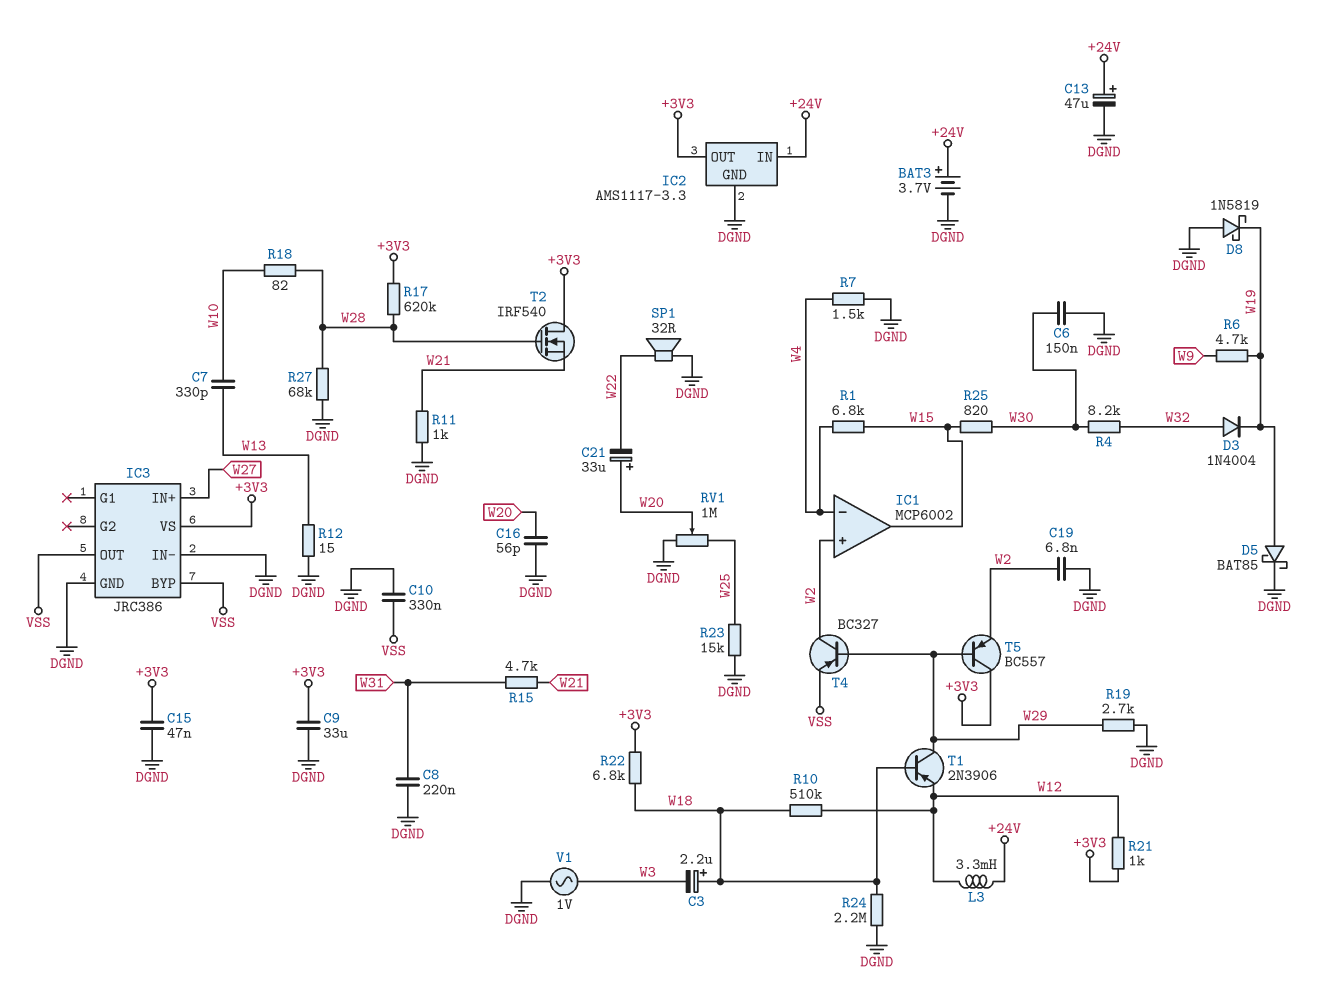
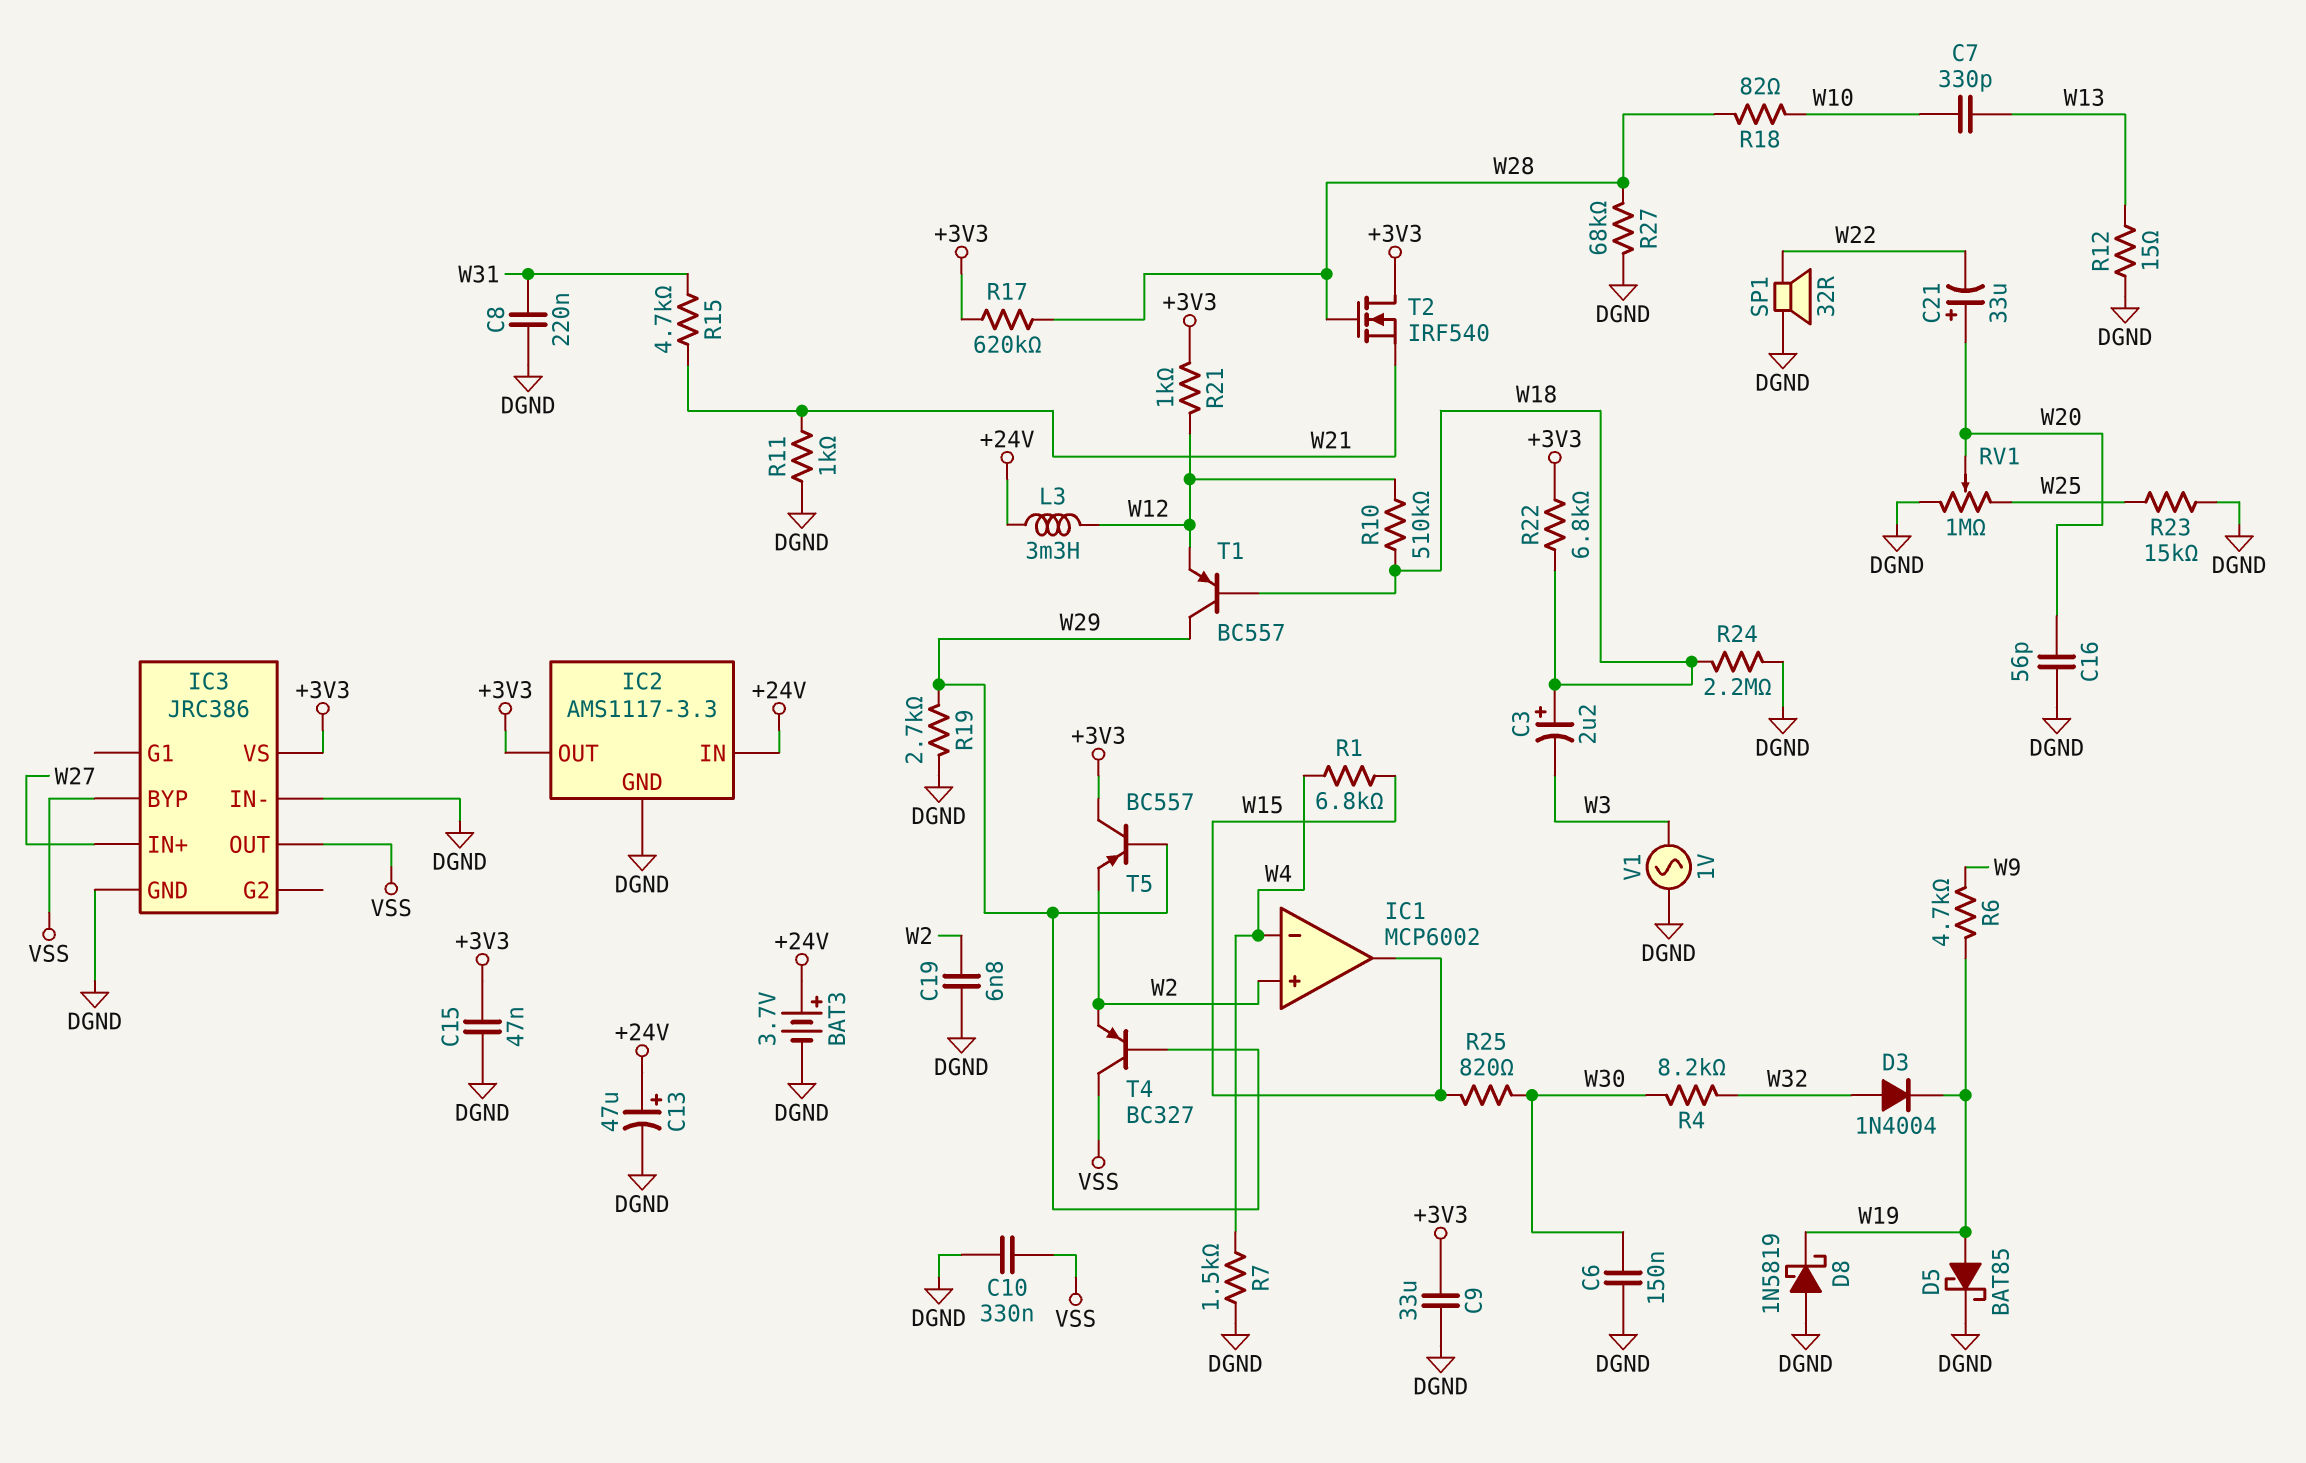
T1: PNP 2N3906 (B W18, C W29, E W12) -> PNP BC557 (B W18, C W29, E W12)
T4: PNP BC327 (B W29, C W2, E VSS) -> PNP BC327 (B W29, C VSS, E W2)

